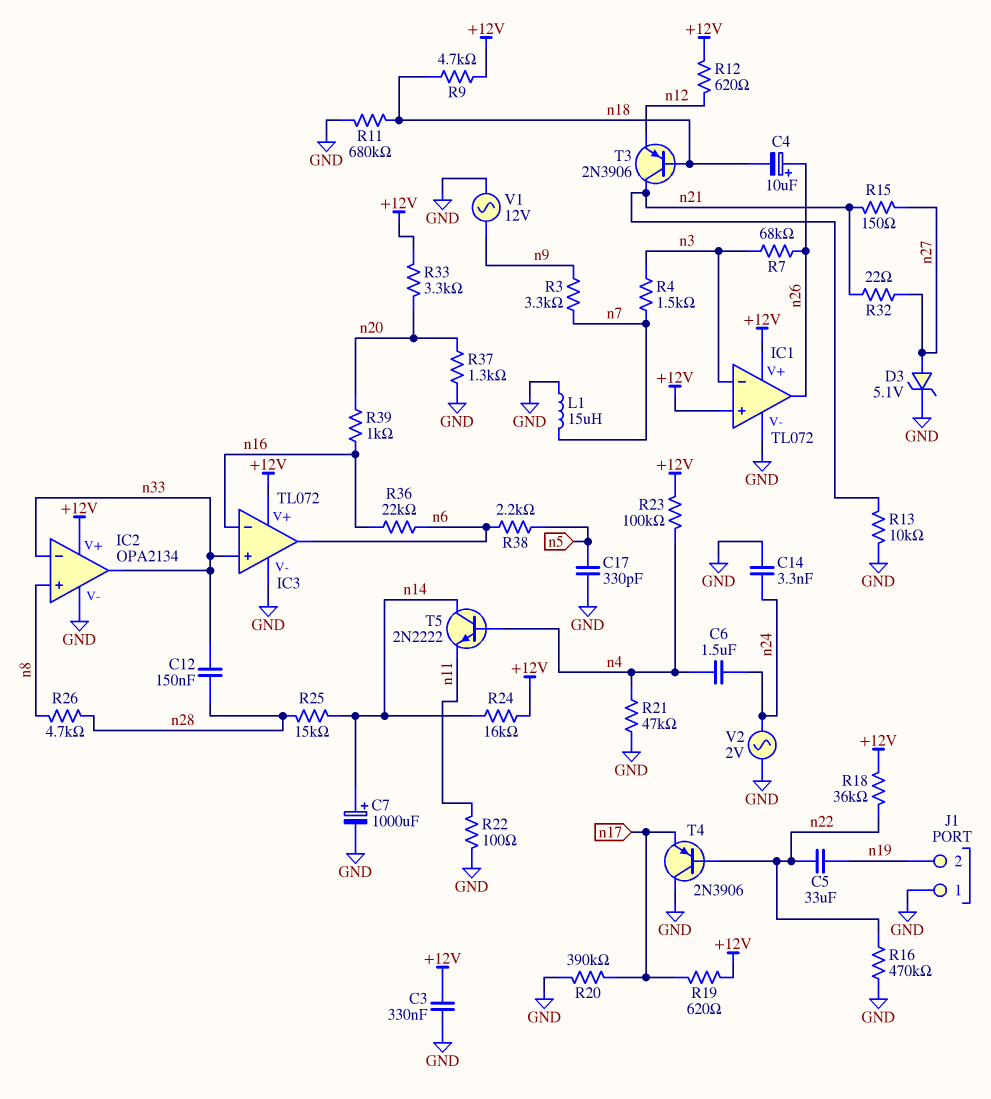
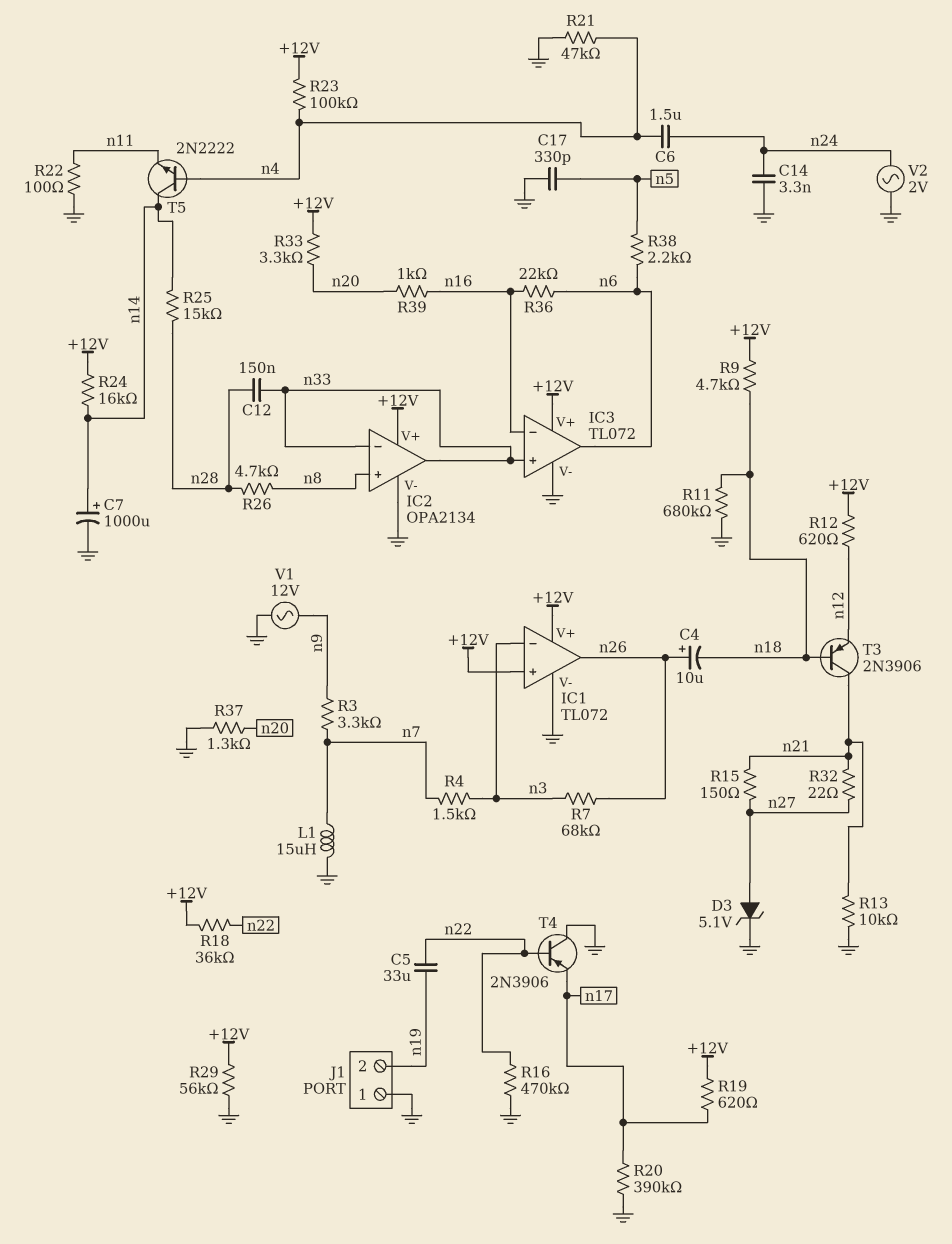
C3: 330nF (+12V, GND) -> none
R29: none -> 56k (+12V, GND)

